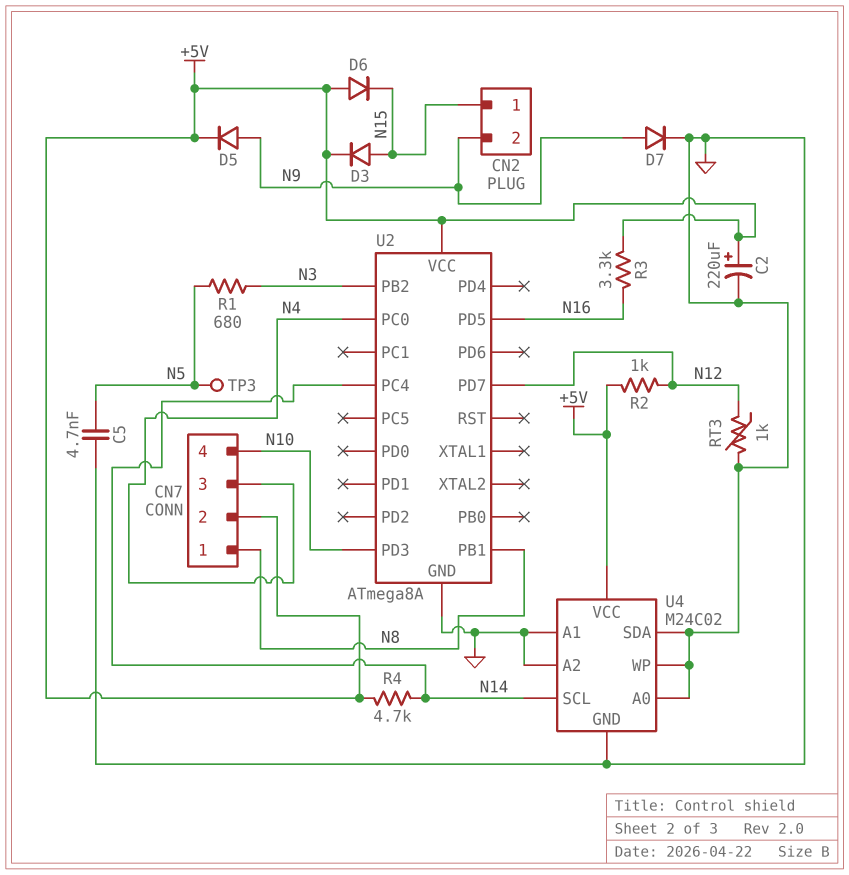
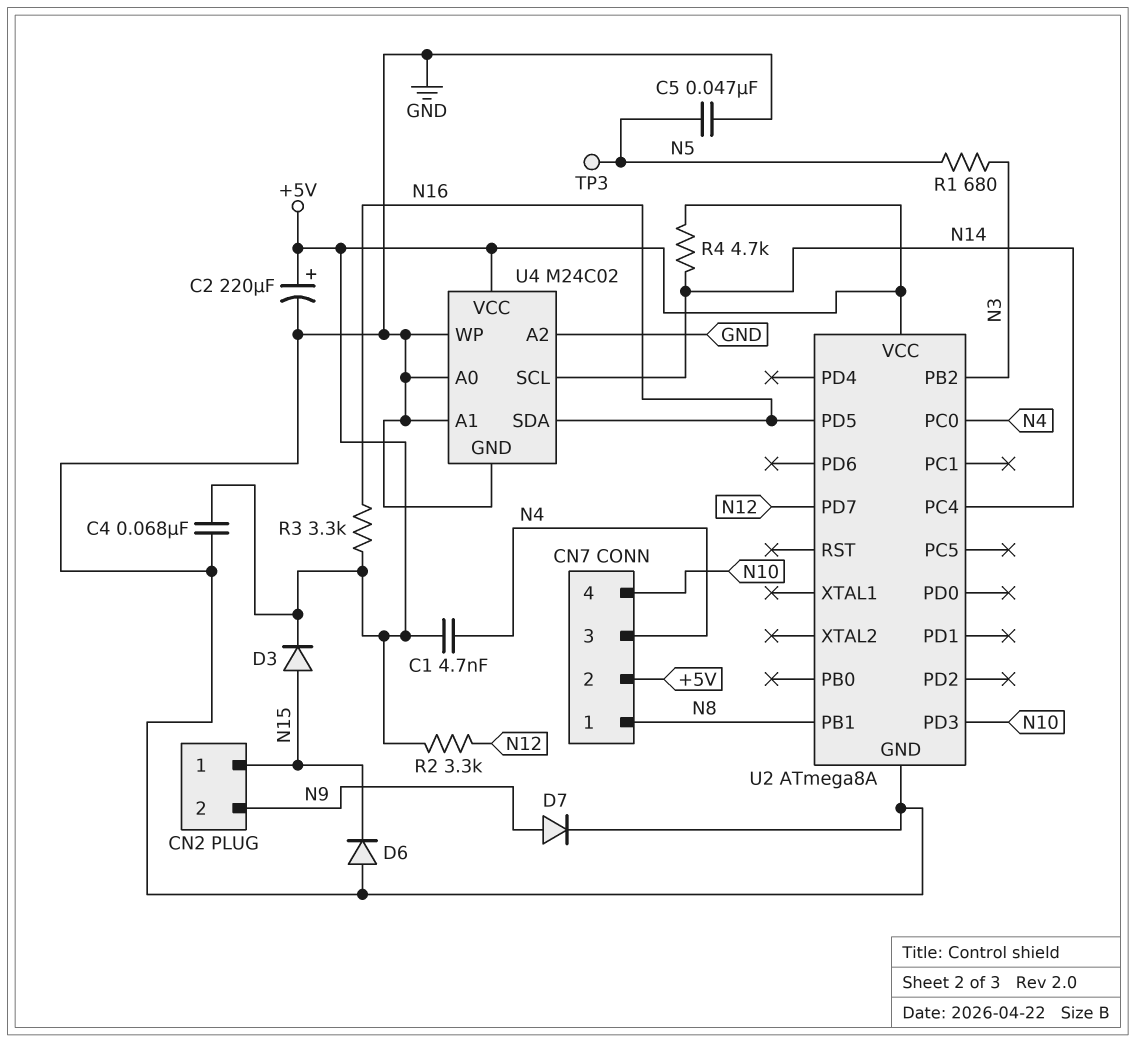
C1: none -> 4.7nF (+5V, N4)
C4: none -> 68nF (+5V, GND)
C5: 4.7nF (GND, N5) -> 47nF (GND, N5)
D5: diode (A N9, K +5V) -> none
D6: diode (A +5V, K N15) -> diode (A GND, K N15)
R2: 1k (+5V, N12) -> 3.3k (+5V, N12)
RT3: 1k (GND, N12) -> none
U4 pin SDA: GND -> N16

